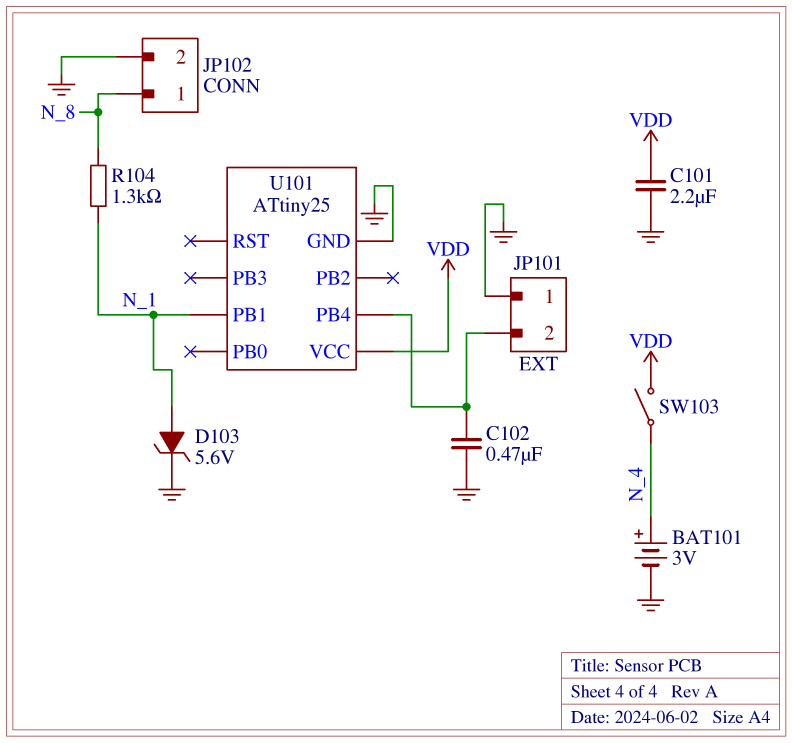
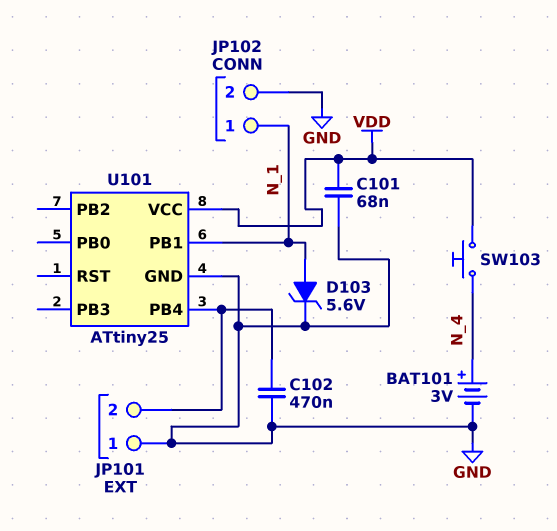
C101: 2.2uF (GND, VDD) -> 68nF (GND, VDD)
JP102 pin 1: N_8 -> N_1
R104: 1.3k (N_1, N_8) -> none
SW103: switch (N_4, VDD) -> button (N_4, VDD)

